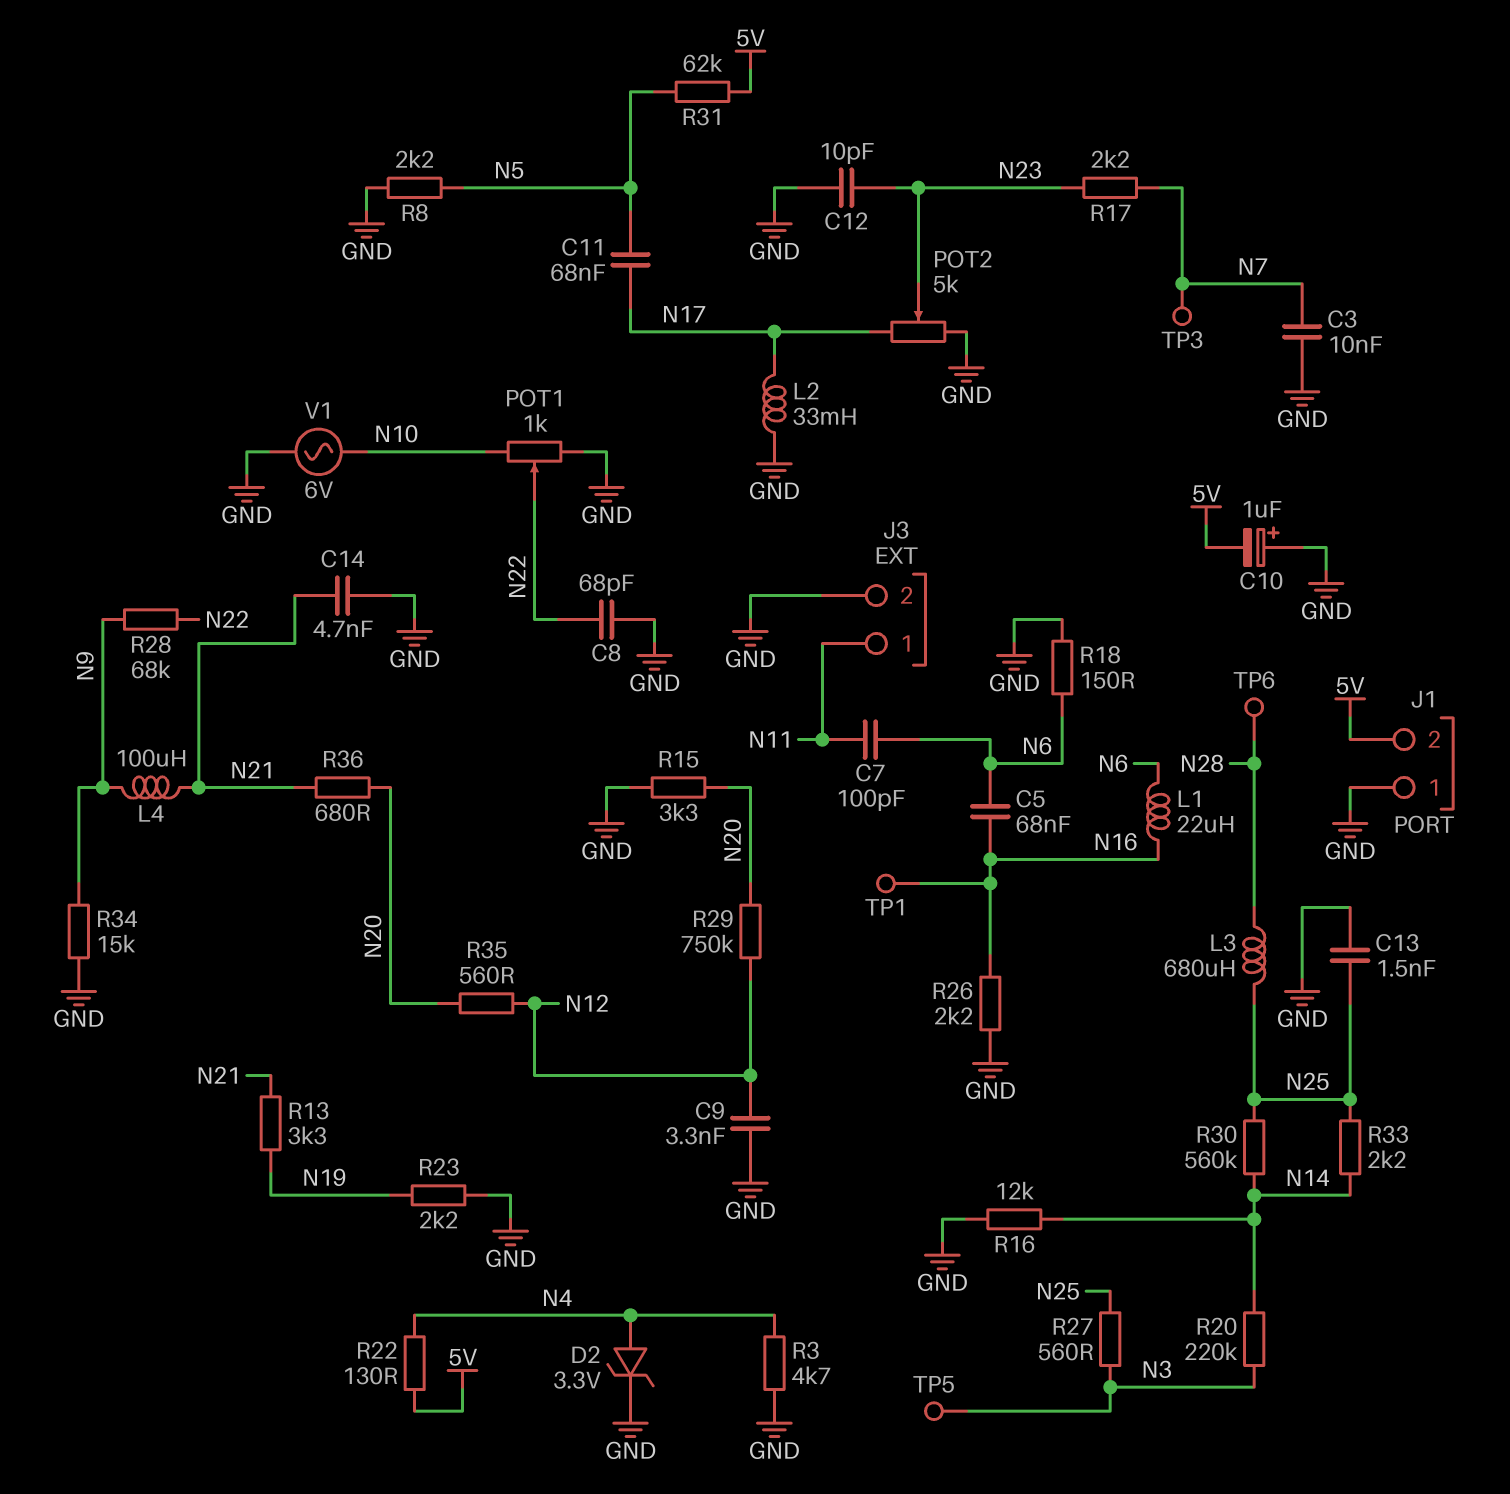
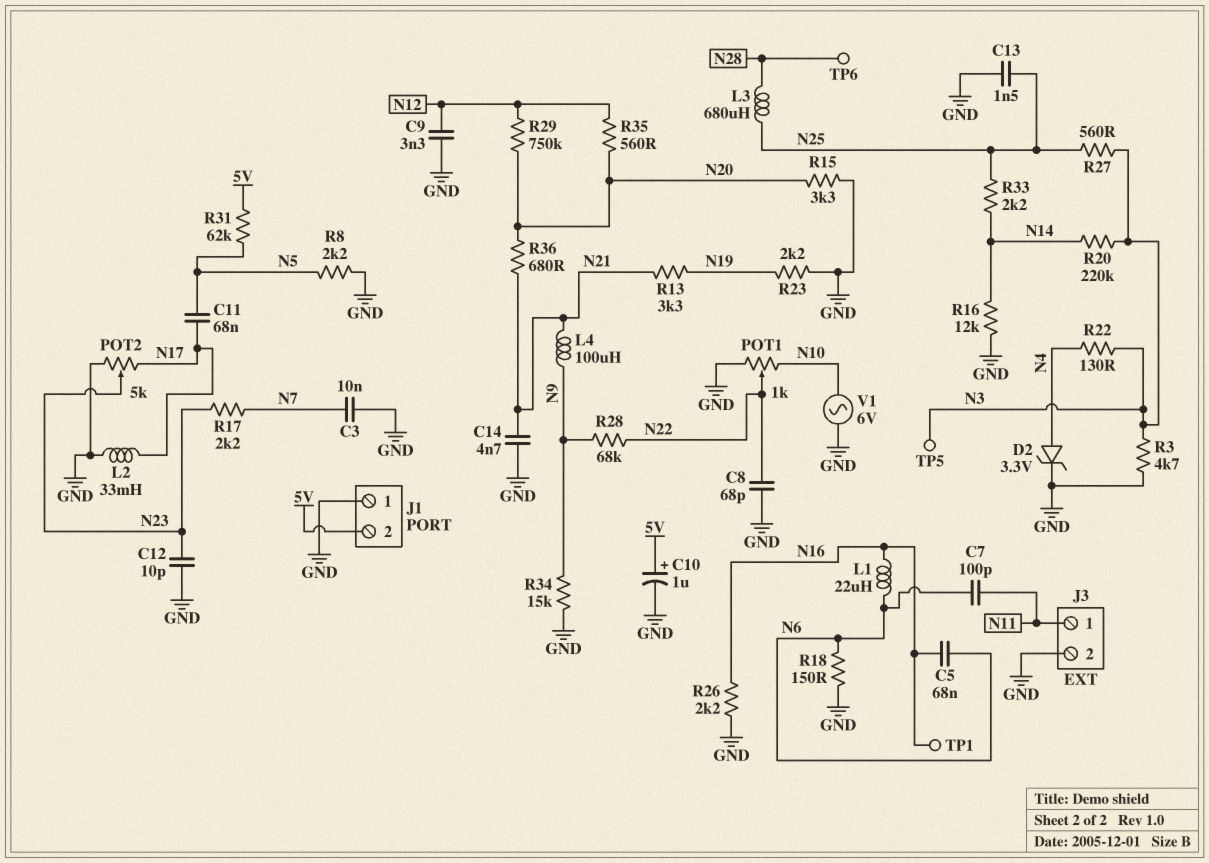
C10: 1uF (plus GND, minus 5V) -> 1uF (plus 5V, minus GND)
R3: 4.7k (GND, N4) -> 4.7k (GND, N3)
R22: 130 (5V, N4) -> 130 (N3, N4)
R30: 560k (N14, N25) -> none
TP3: test point (N7) -> none

